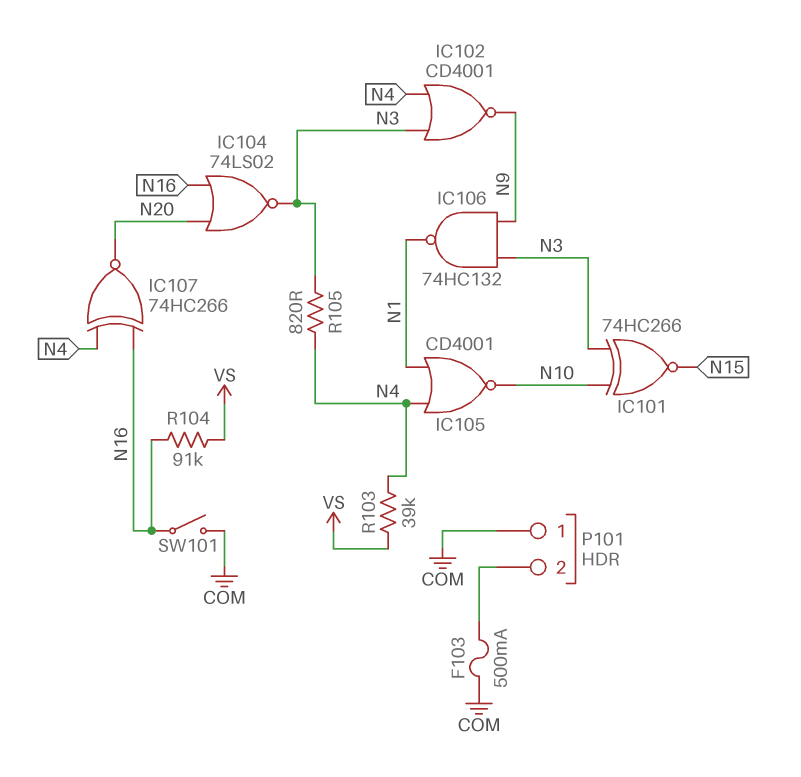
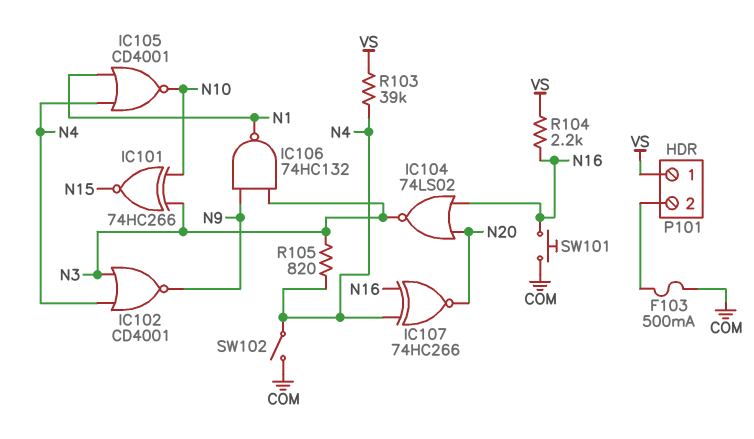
P101 pin 1: COM -> VS
R104: 91k (N16, VS) -> 2.2k (N16, VS)
SW101: switch (COM, N16) -> button (COM, N16)
SW102: none -> switch (COM, N4)

